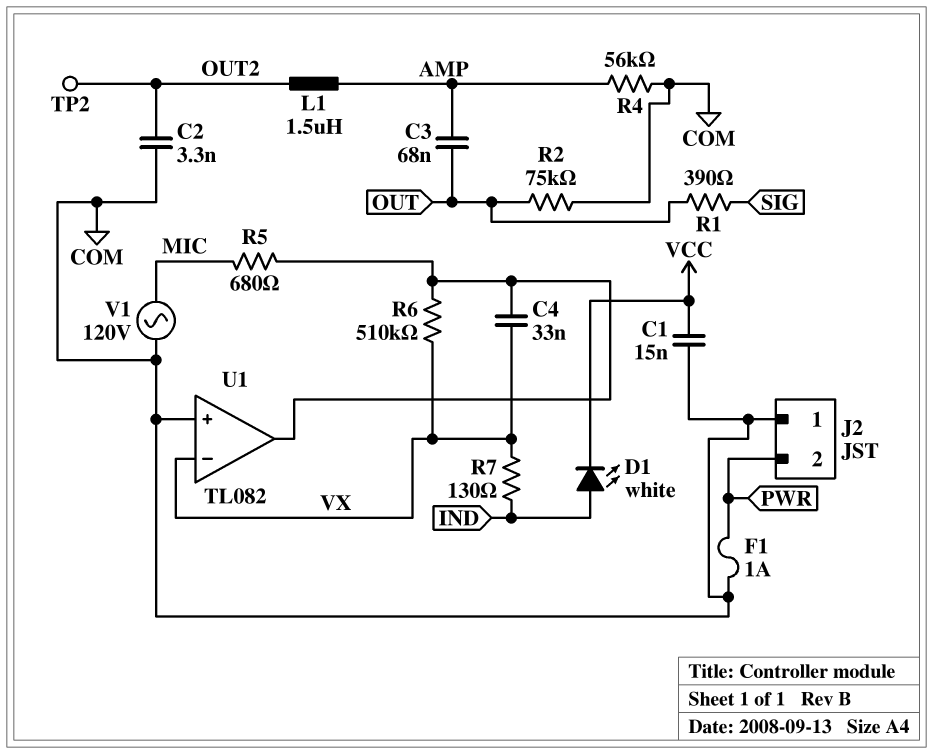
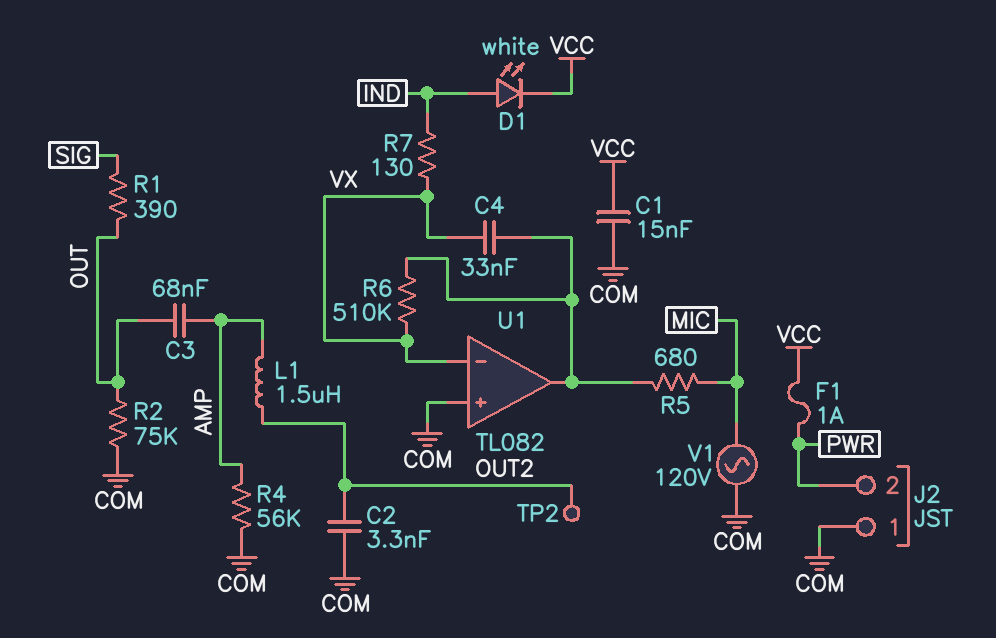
F1: 1A (COM, PWR) -> 1A (PWR, VCC)

